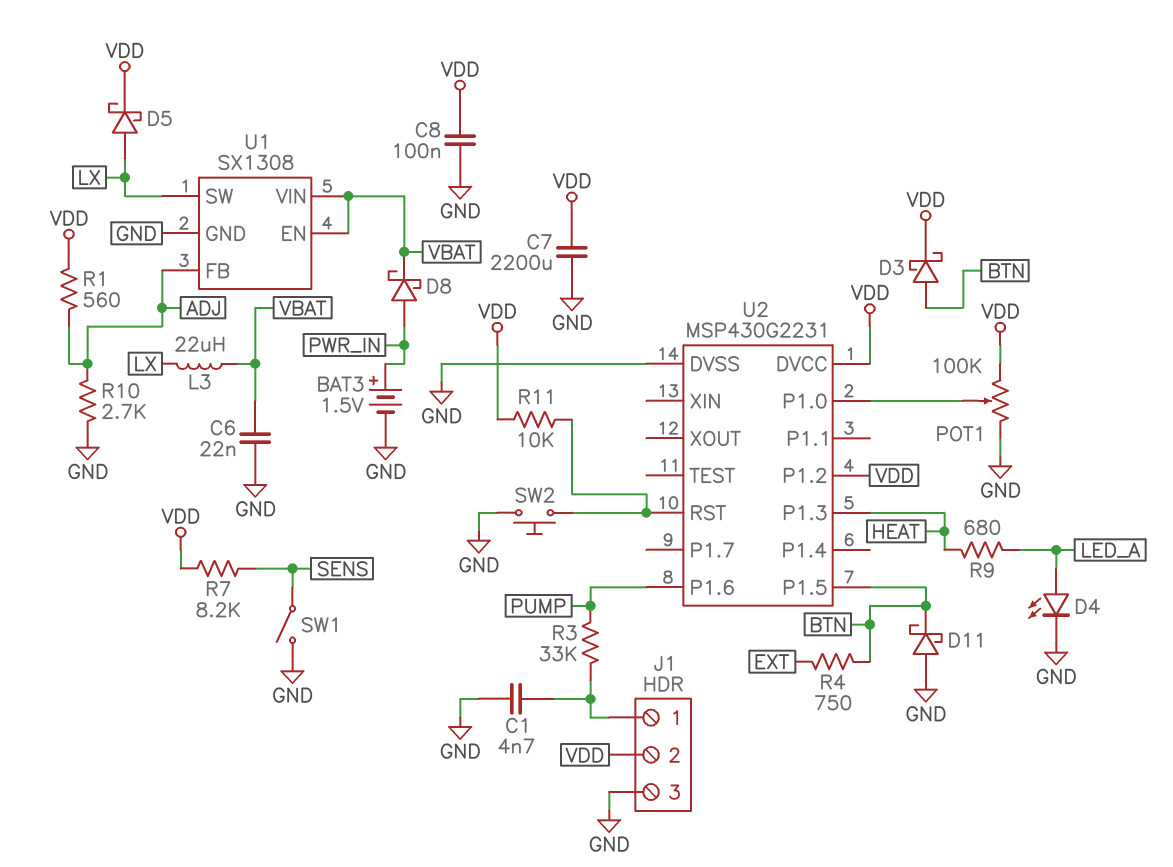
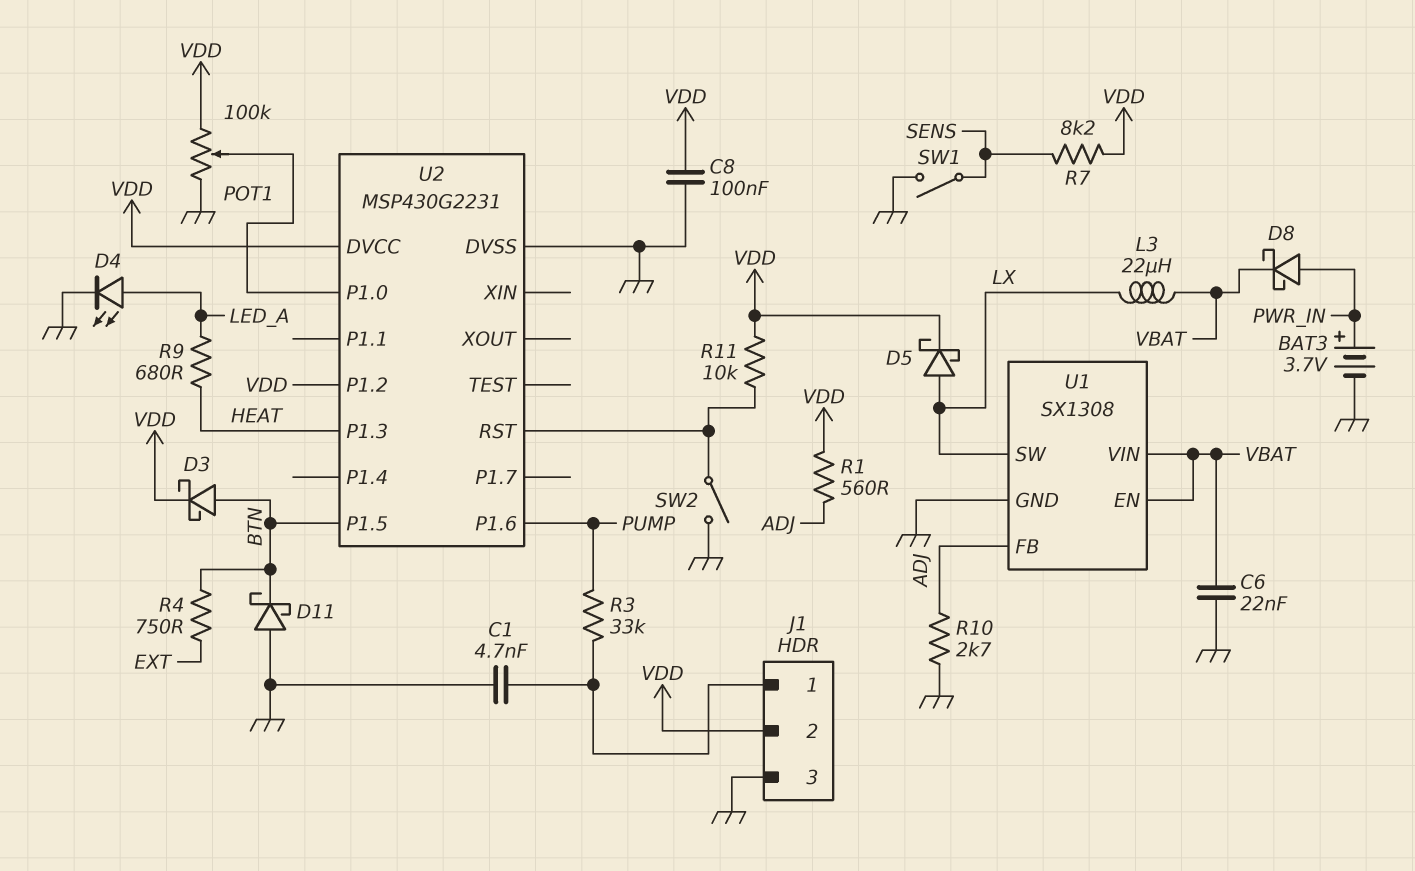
BAT3: 1.5V (plus PWR_IN, minus GND) -> 3.7V (plus PWR_IN, minus GND)
C7: 2200uF (GND, VDD) -> none
SW2: button (GND, U2/RST) -> switch (GND, U2/RST)

